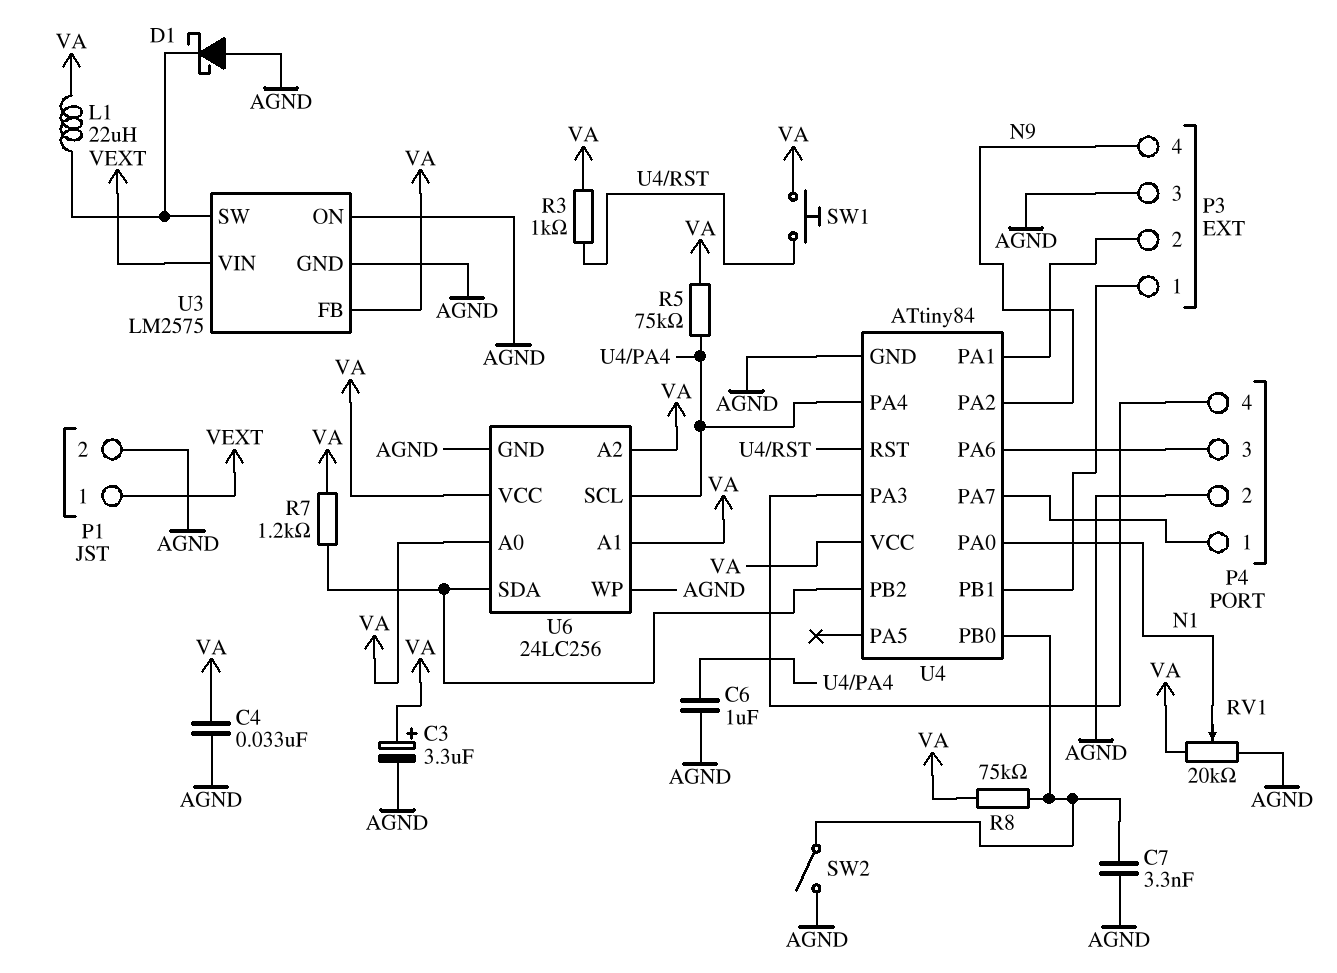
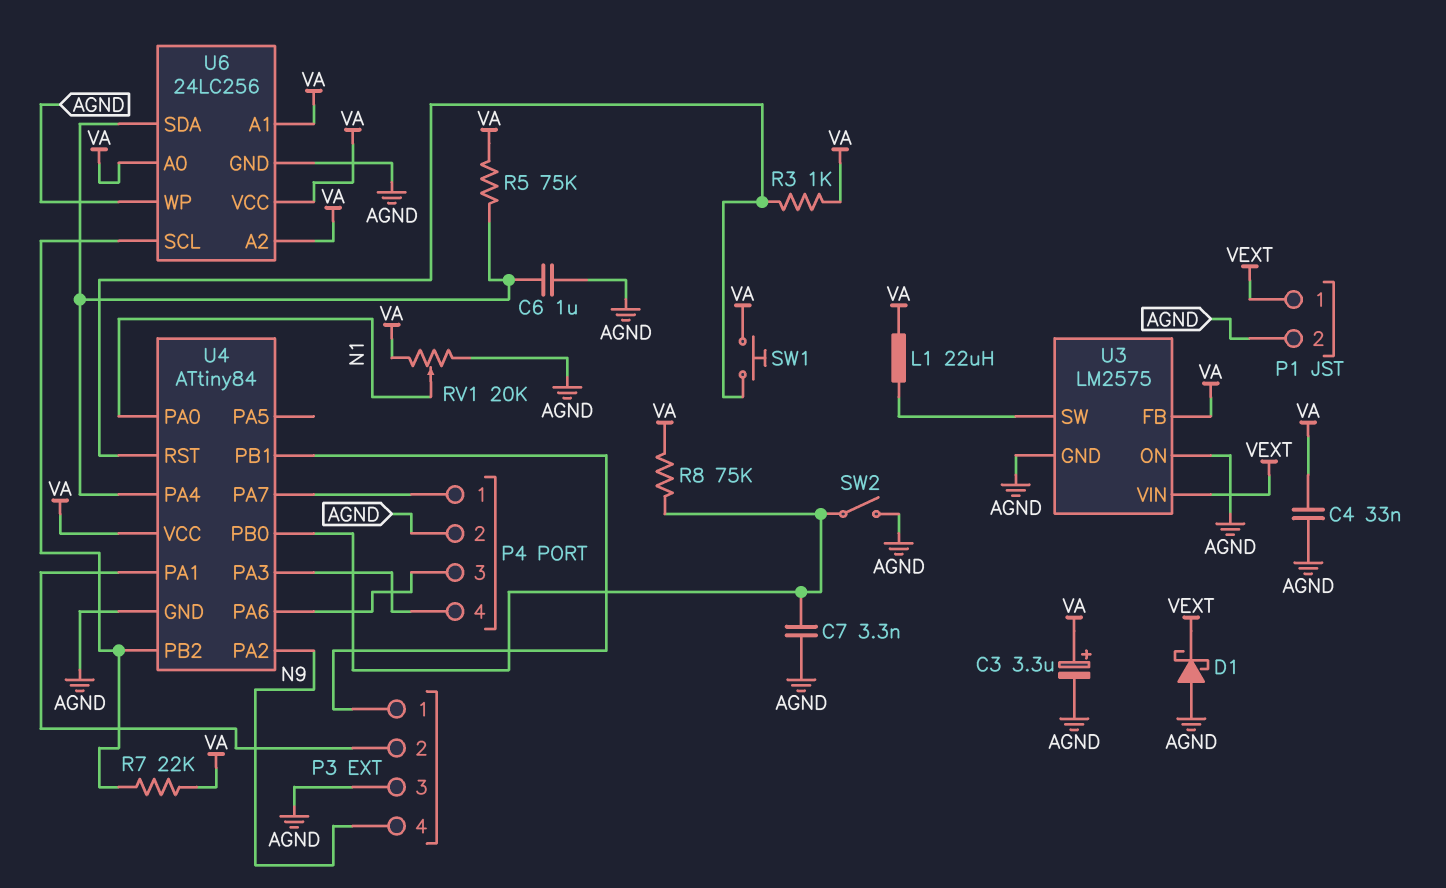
D1: schottky (A AGND, K U3/SW) -> schottky (A AGND, K VEXT)
R7: 1.2k (U4/PB2, VA) -> 22k (U4/PB2, VA)
U6 pin SCL: U4/PA4 -> U4/PB2
U6 pin SDA: U4/PB2 -> U4/PA4

